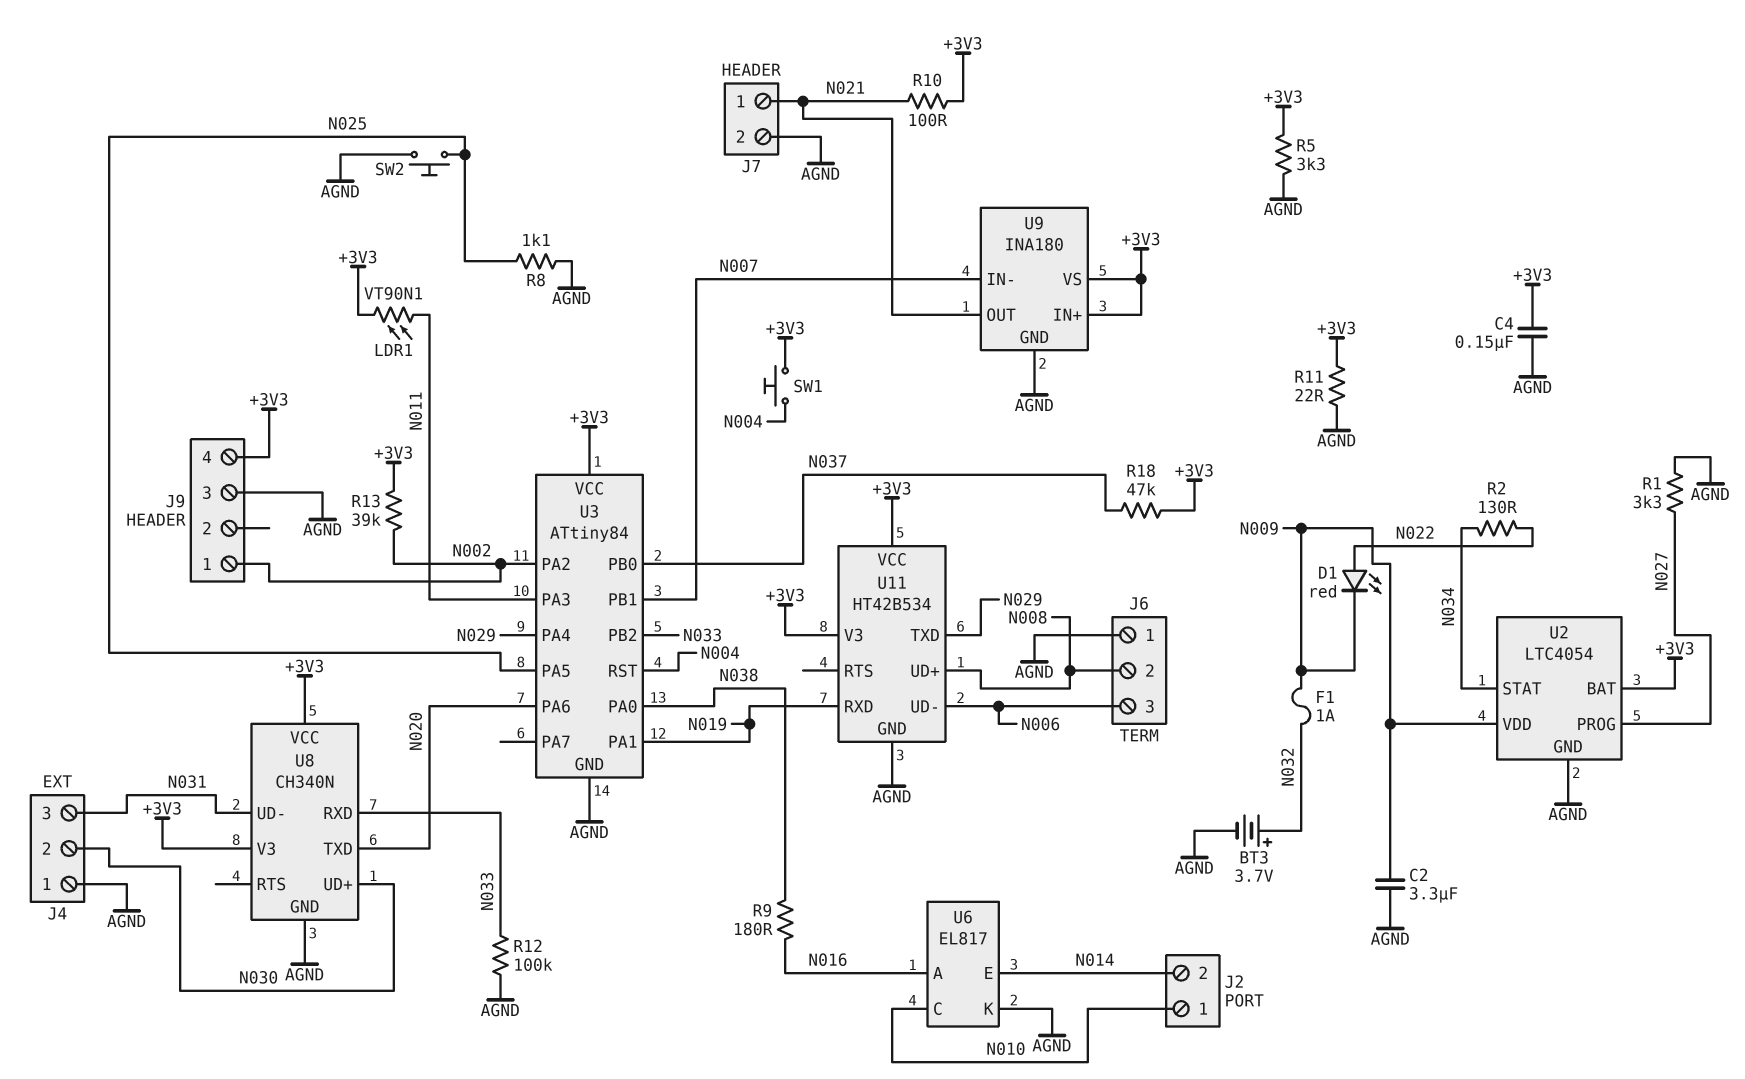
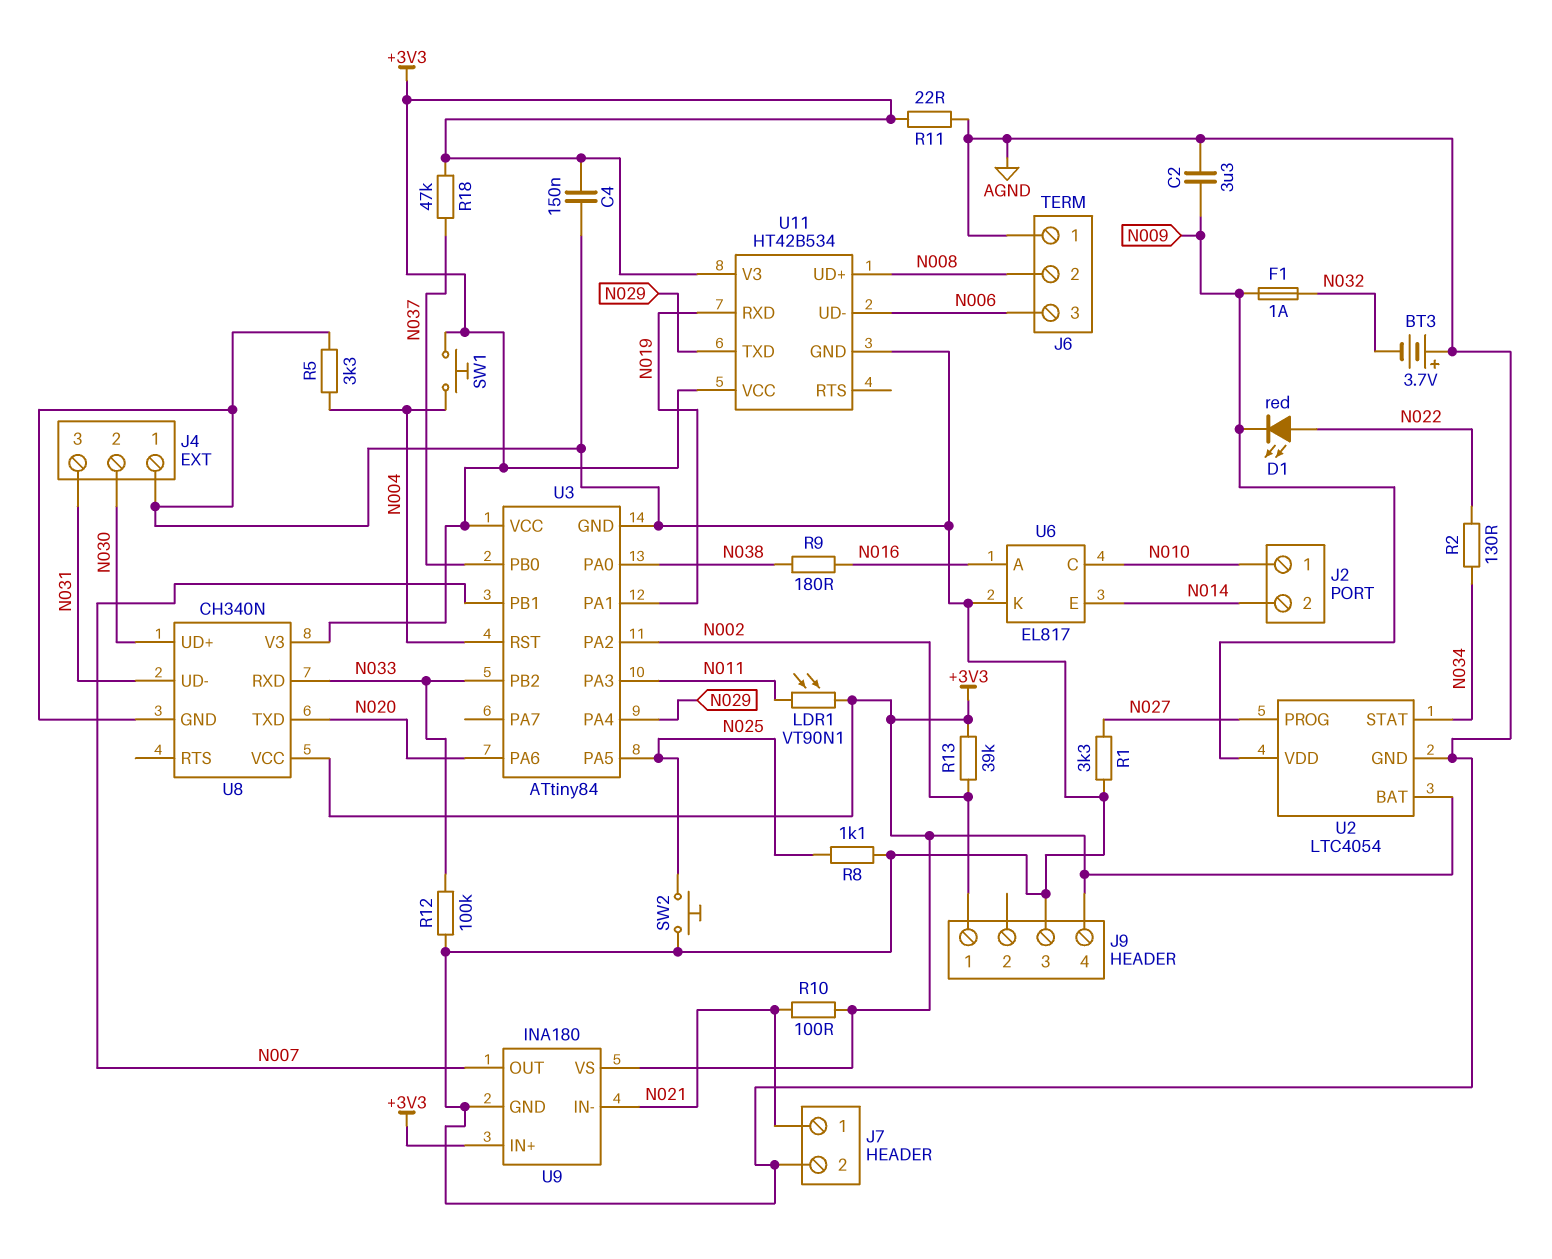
BT3: 3.7V (plus N032, minus AGND) -> 3.7V (plus AGND, minus N032)
R5: 3.3k (+3V3, AGND) -> 3.3k (AGND, N004)
U9 pin IN-: N007 -> N021
U9 pin OUT: N021 -> N007

